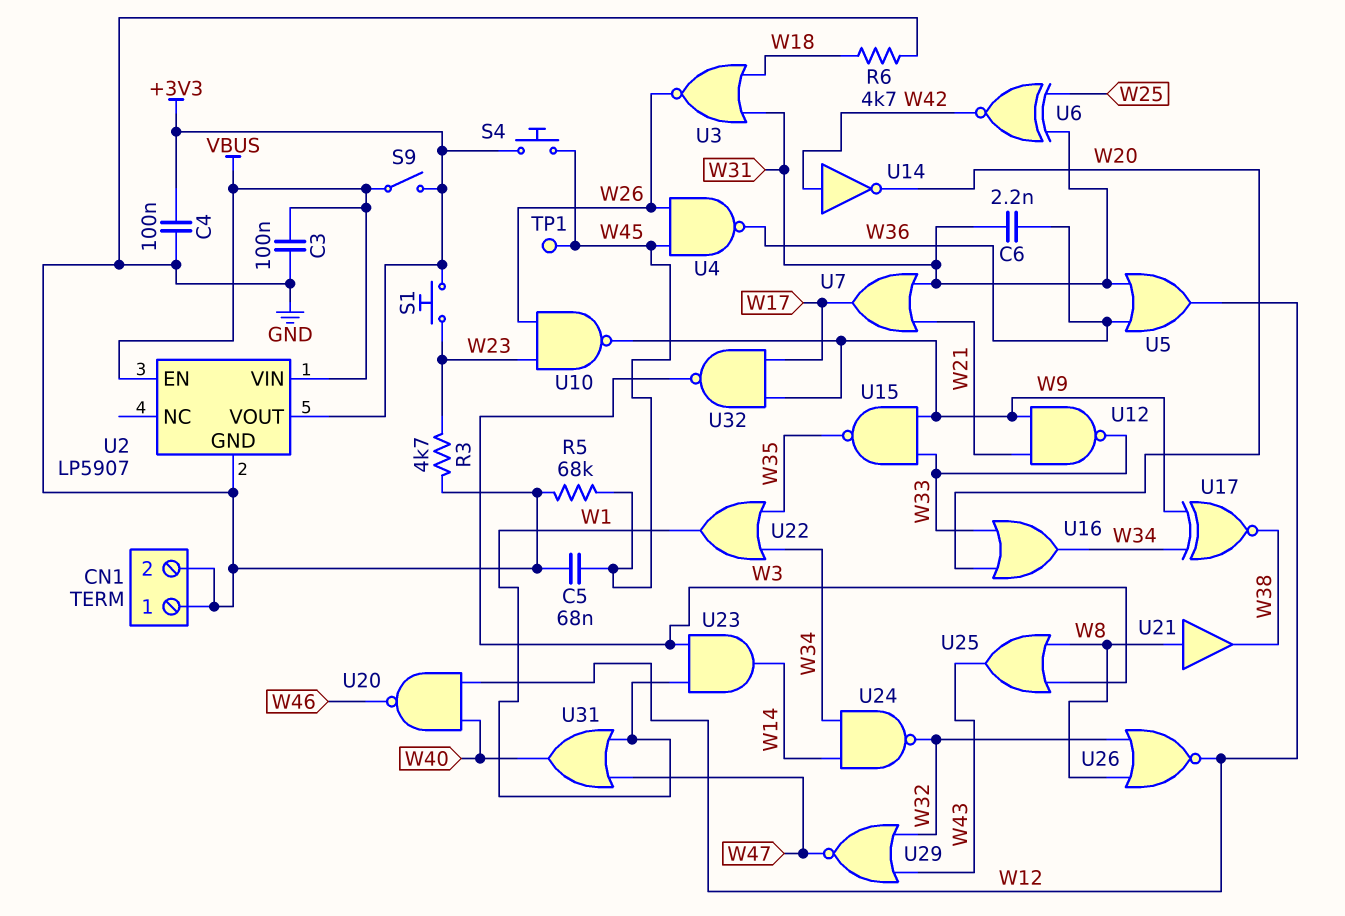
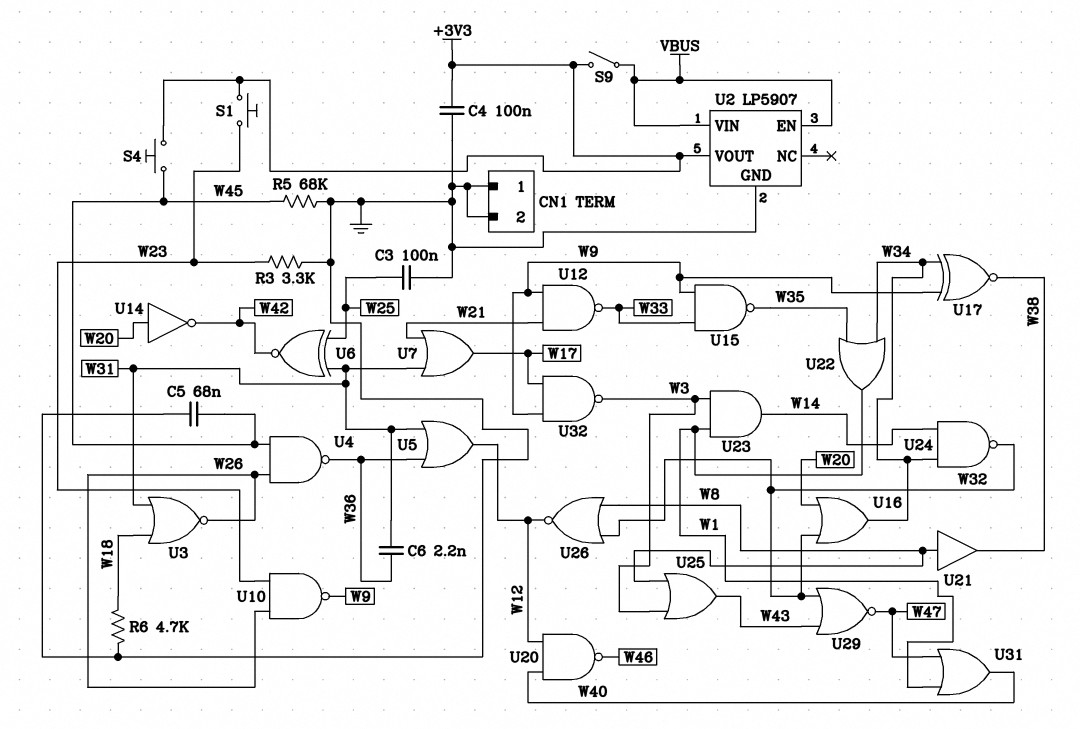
C3: 100nF (GND, VBUS) -> 100nF (GND, W25)
R3: 4.7k (GND, W23) -> 3.3k (GND, W23)
TP1: test point (W45) -> none
U14: NOT (in W42, out W20) -> NOT (in W20, out W42)
U16: OR (in W20, in W33, out W34) -> OR (in W20, in W32, out W34)

